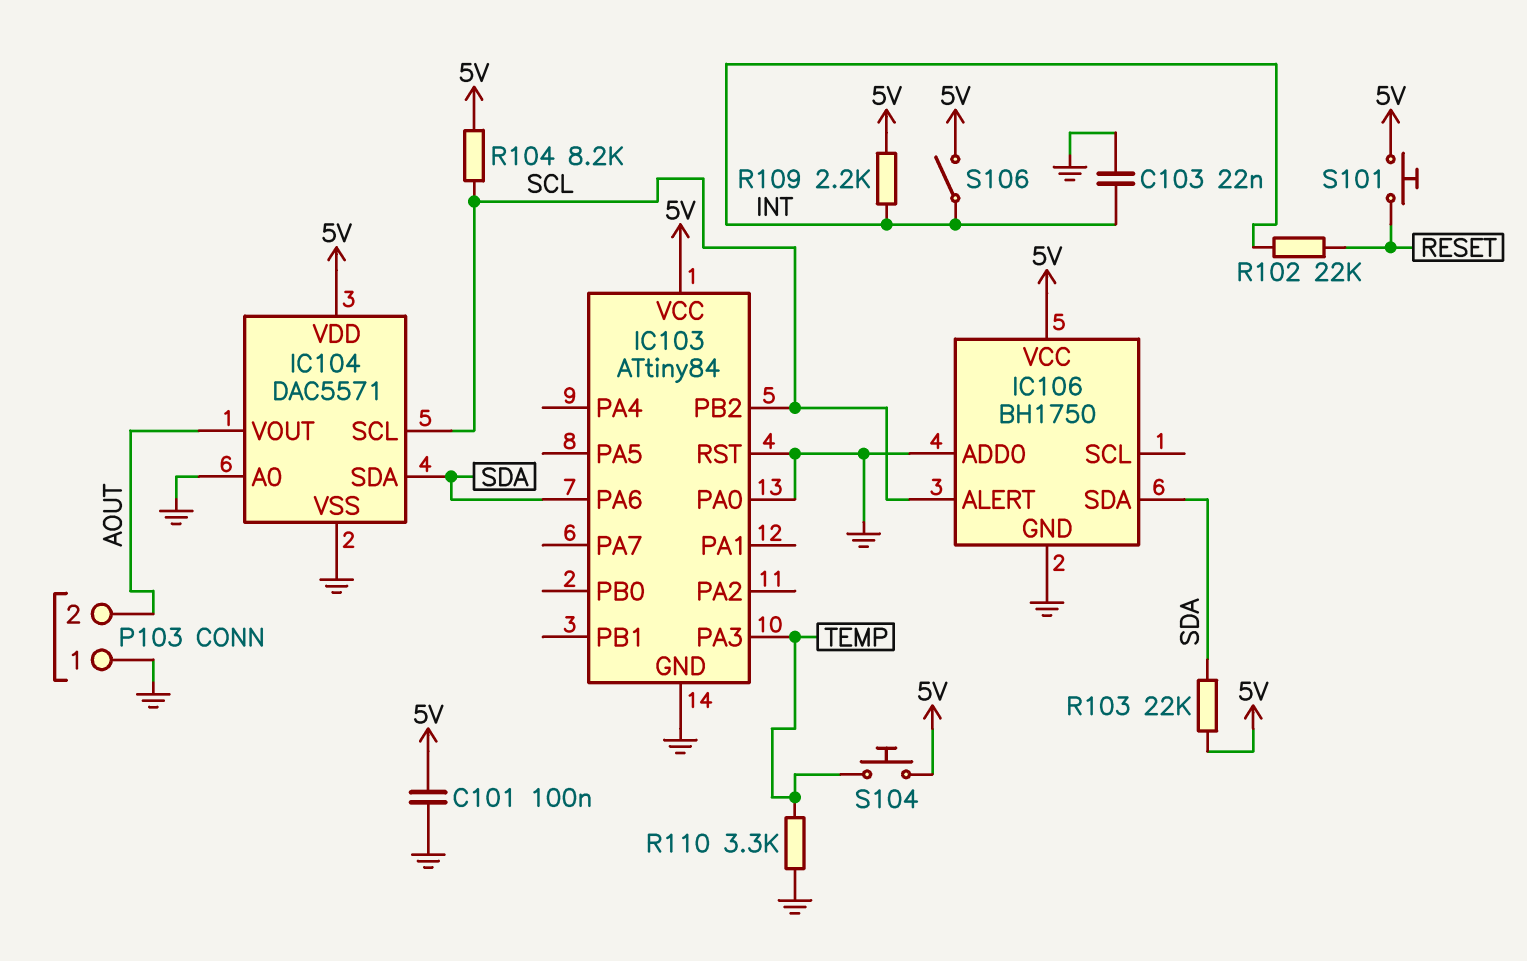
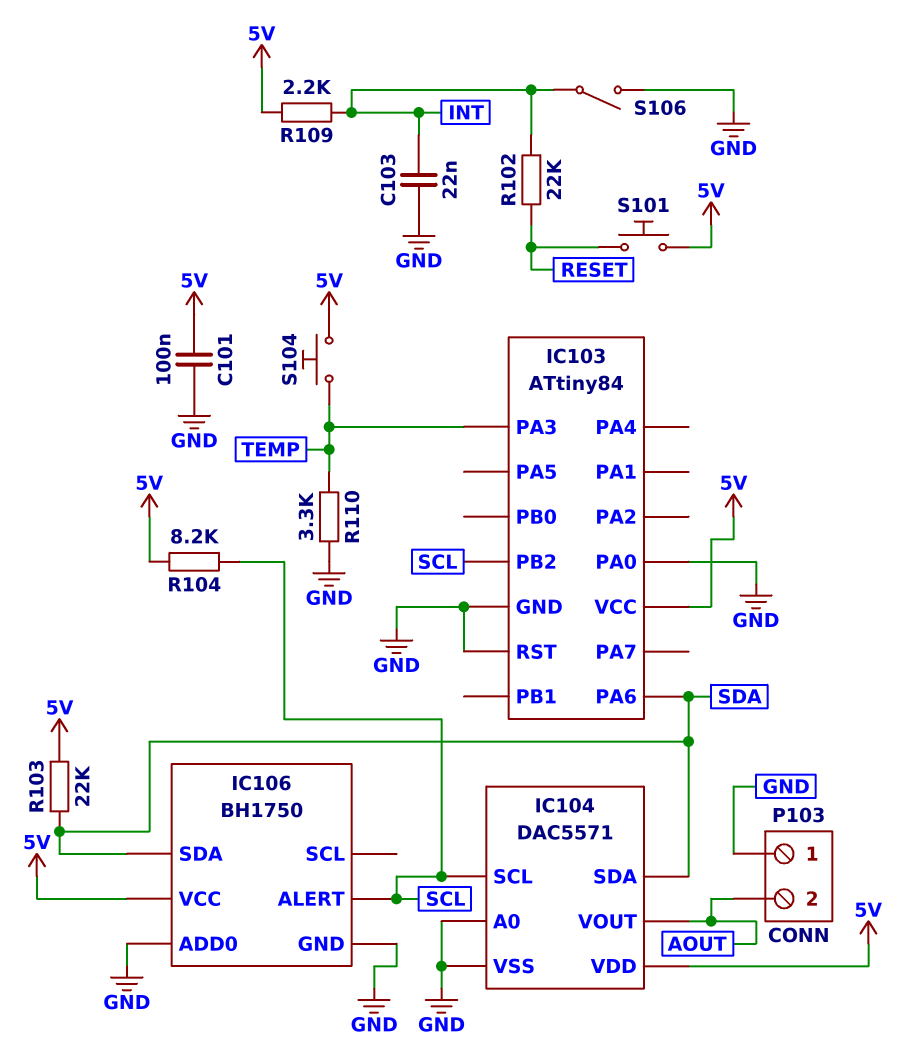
S106: switch (5V, INT) -> switch (GND, INT)

